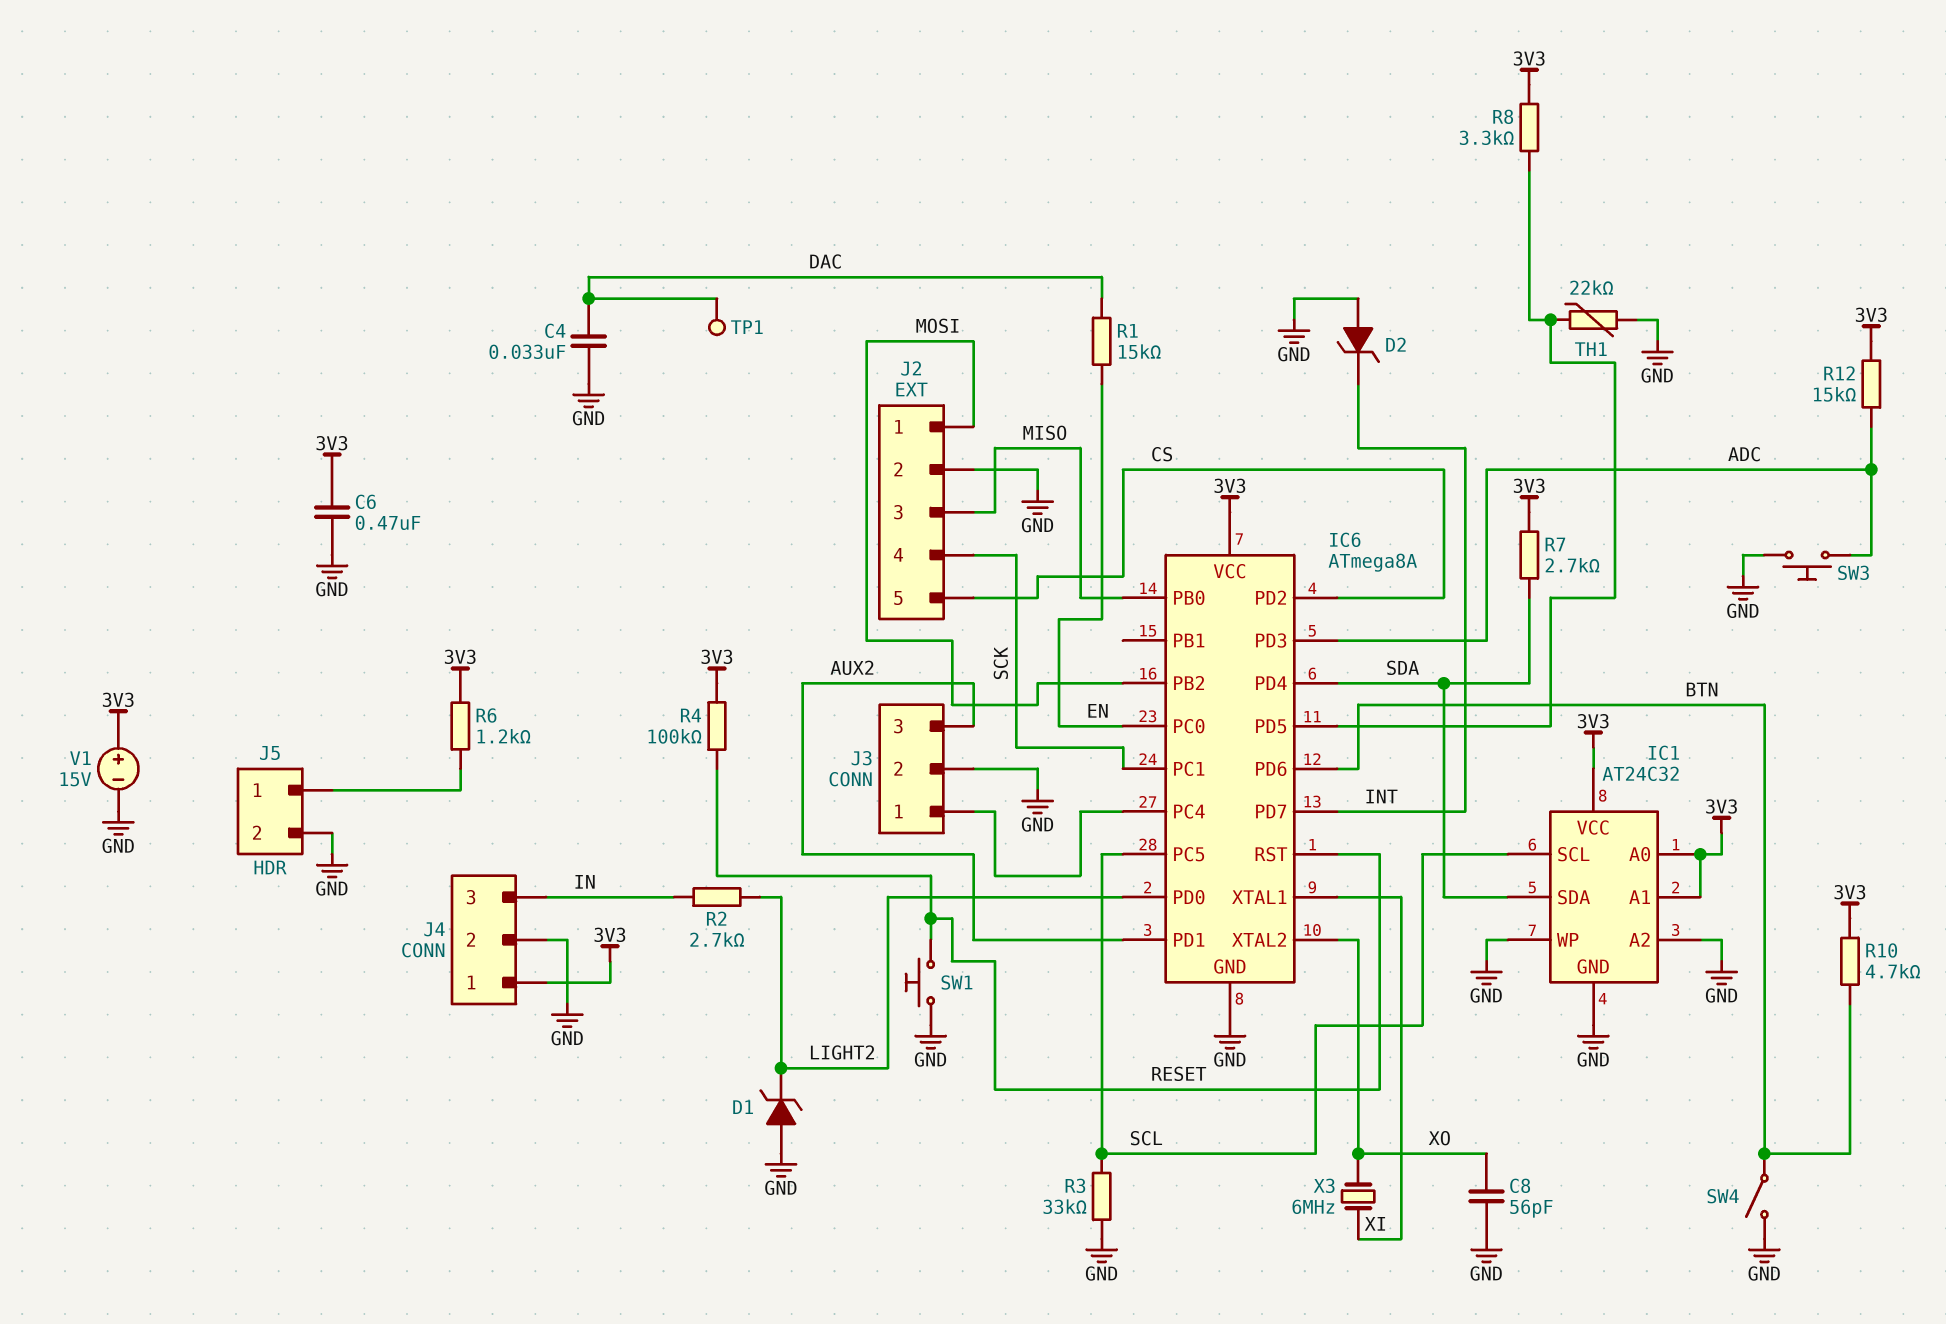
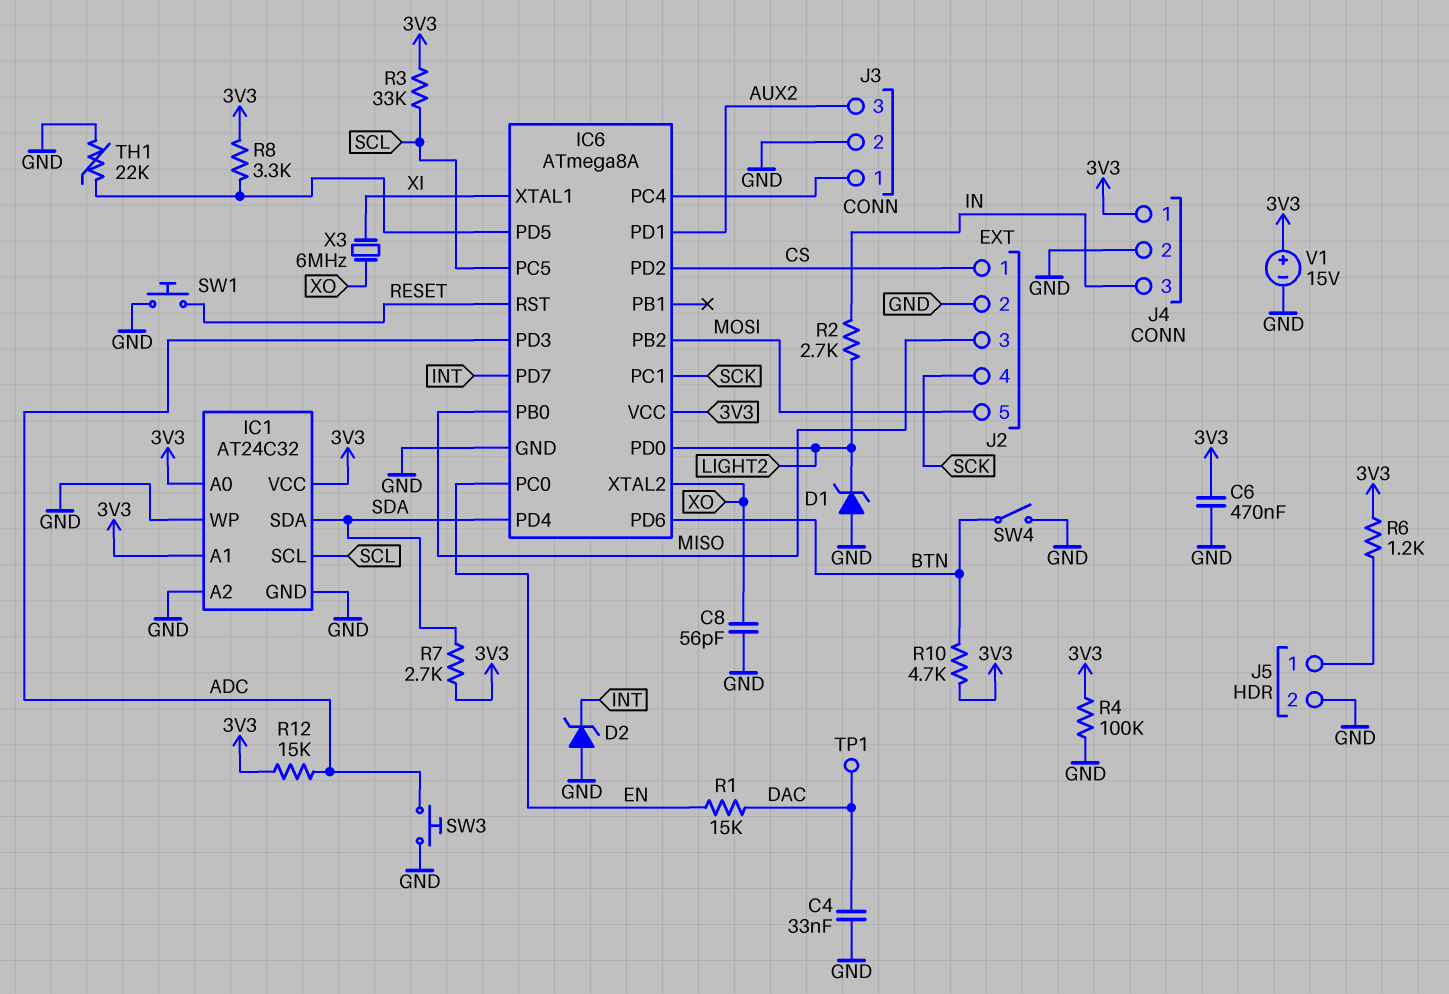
J2 pin 1: MOSI -> CS
J2 pin 5: CS -> MOSI
R3: 33k (GND, SCL) -> 33k (3V3, SCL)
R4: 100k (3V3, RESET) -> 100k (3V3, GND)

